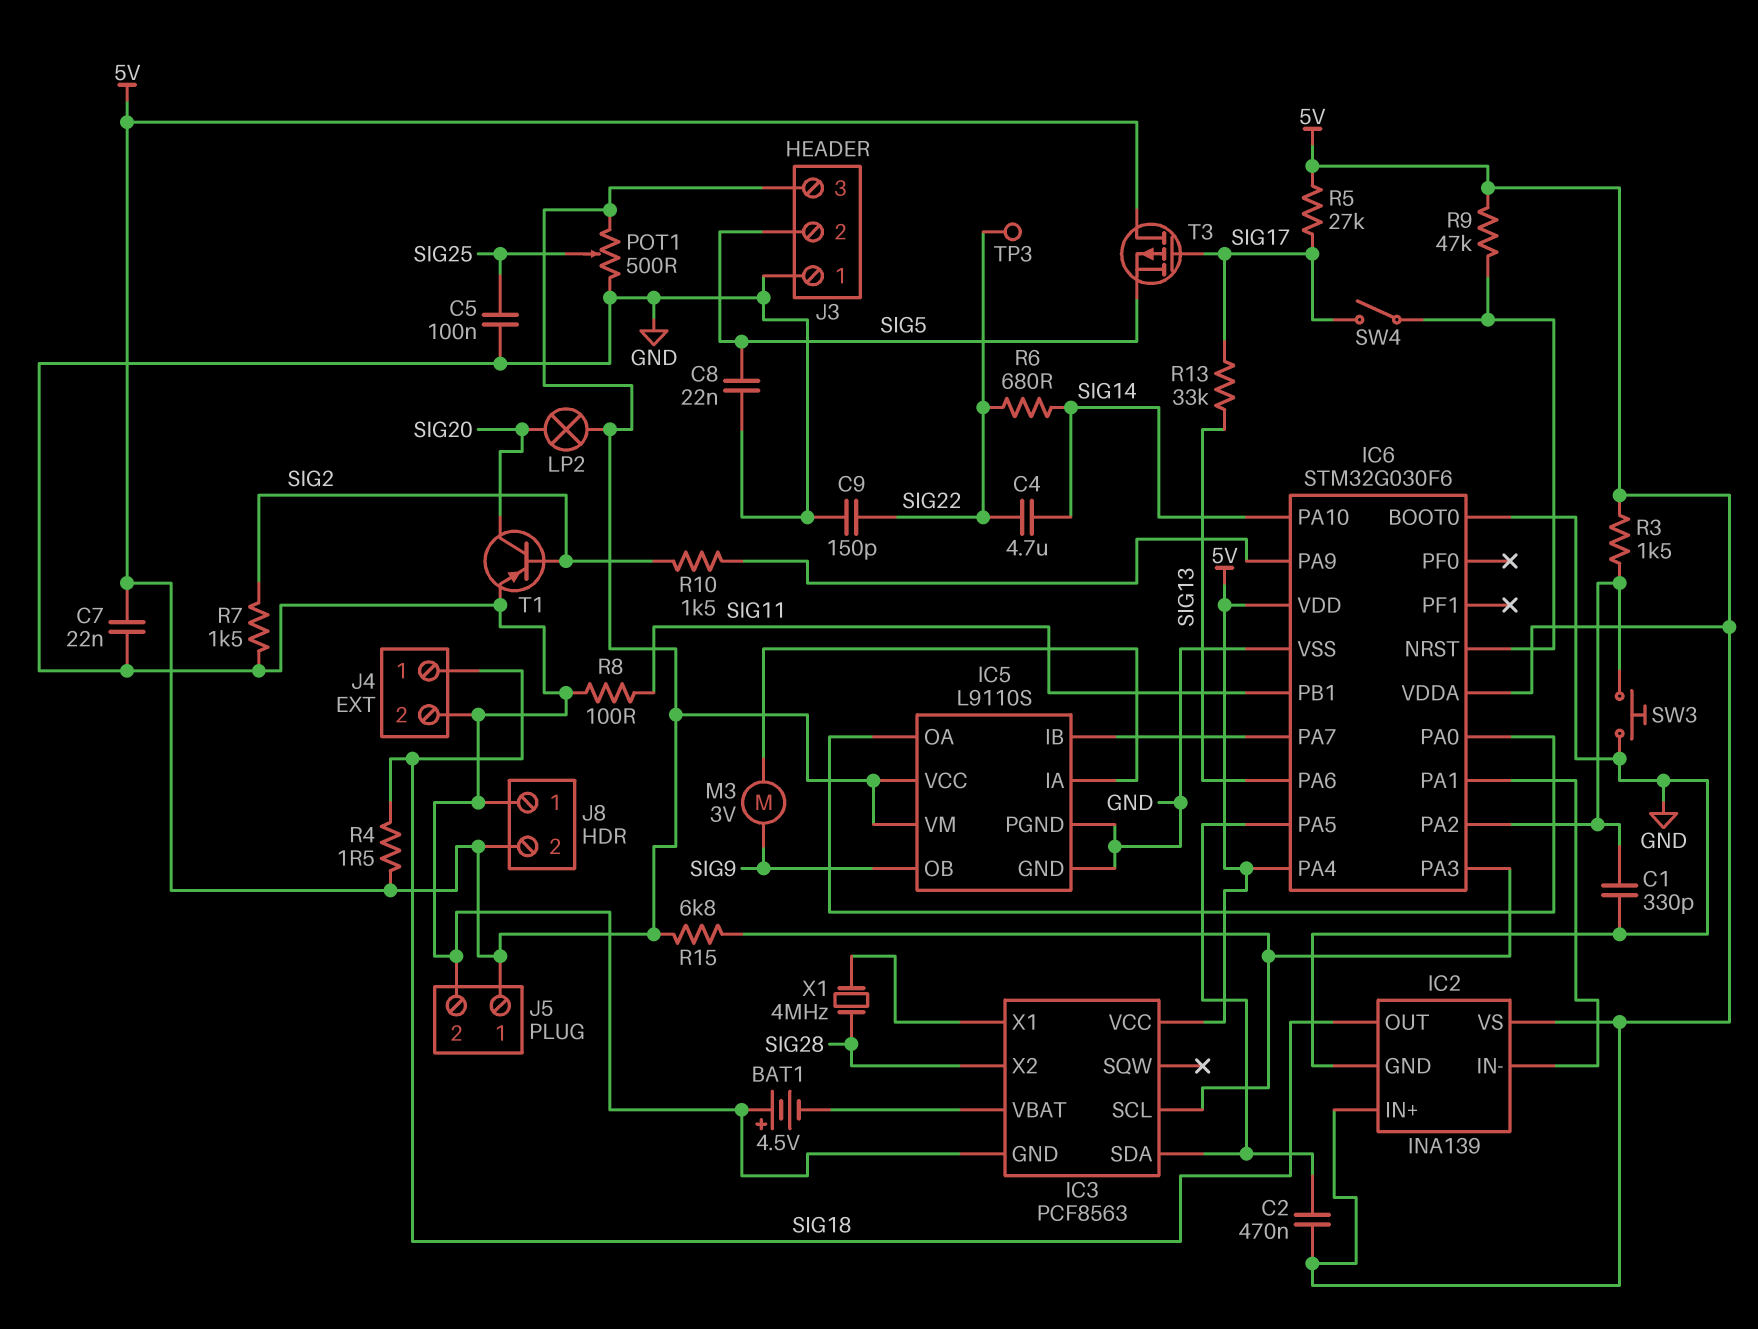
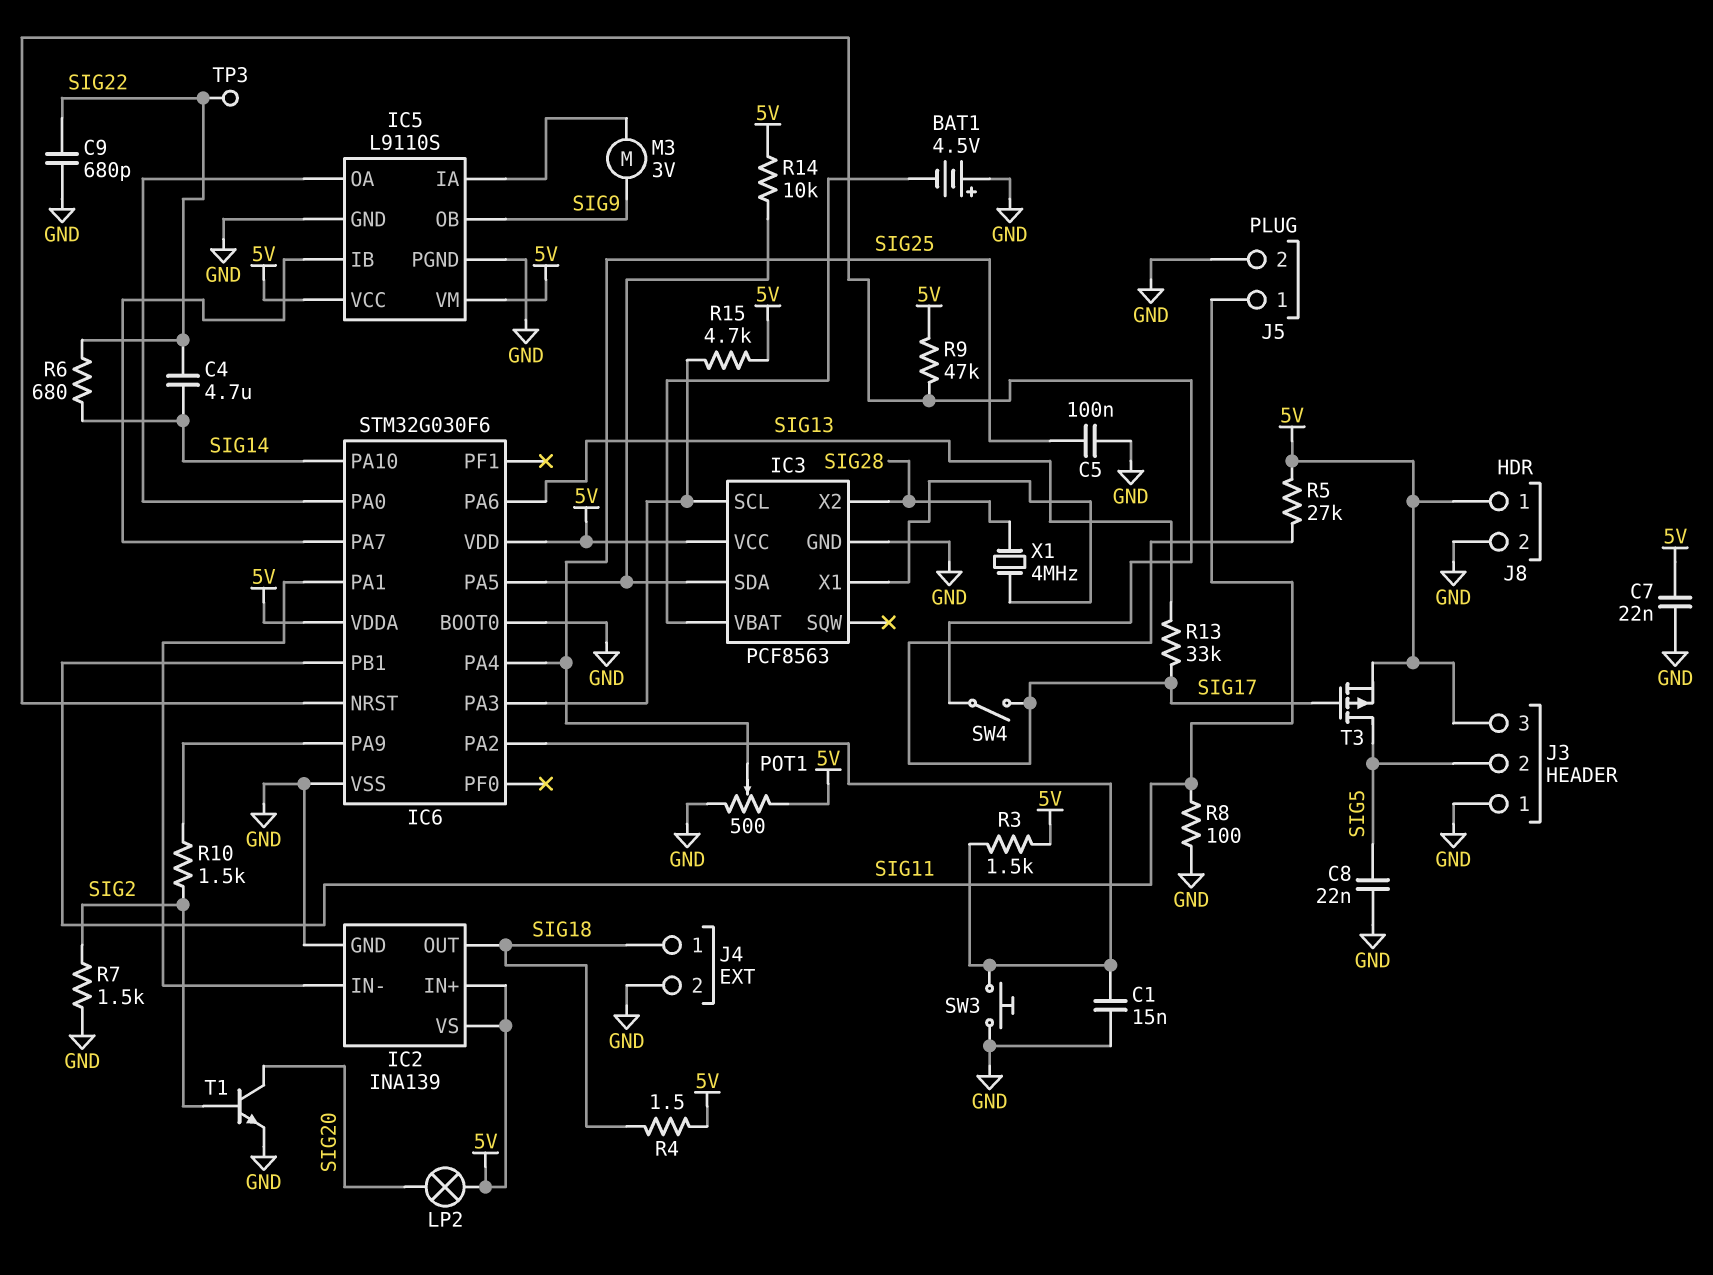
C1: 330pF (GND, IC6/PA2) -> 15nF (GND, IC6/PA2)
C2: 470nF (5V, IC3/SDA) -> none
C9: 150pF (GND, SIG22) -> 680pF (GND, SIG22)
IC6 pin PA4: 5V -> SIG25
J5 pin 1: 5V -> SIG11
J8 pin 1: GND -> 5V
J8 pin 2: 5V -> GND
R14: none -> 10k (5V, IC3/SDA)
R15: 6.8k (5V, IC3/SCL) -> 4.7k (5V, IC3/SCL)
T1: PNP (B SIG2, C SIG20, E GND) -> NPN (B SIG2, C SIG20, E GND)
T3: PMOS (G SIG17, D 5V, S SIG5) -> PMOS (G SIG17, D SIG5, S 5V)

